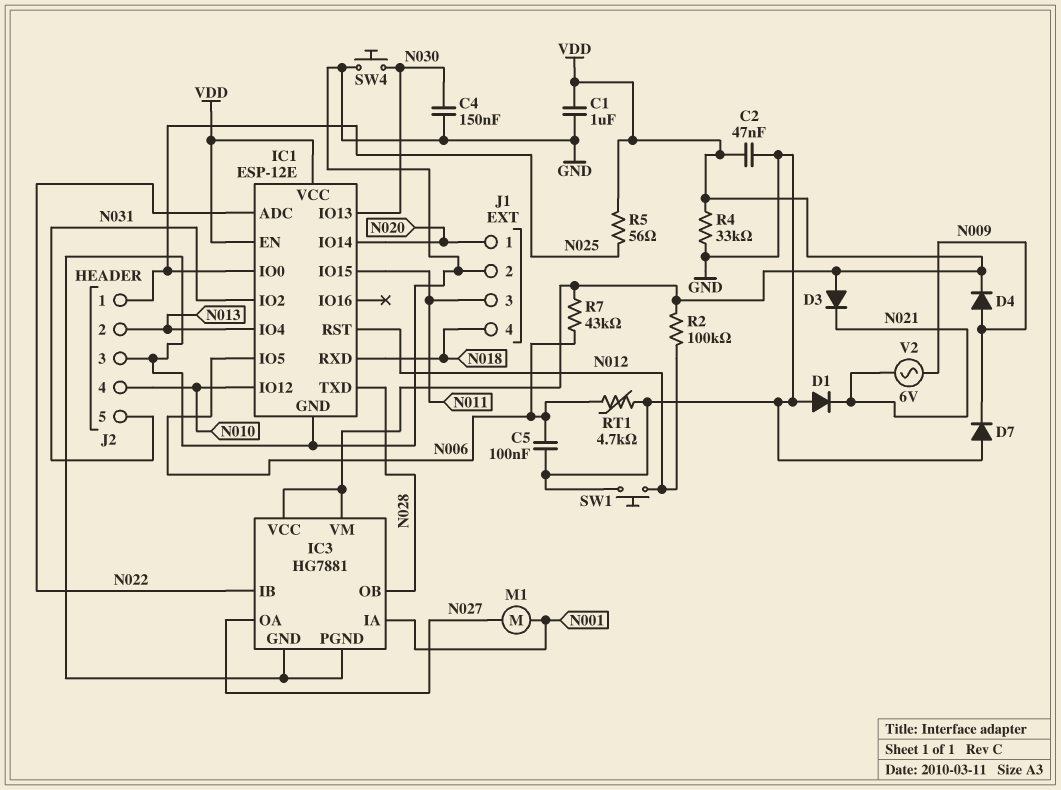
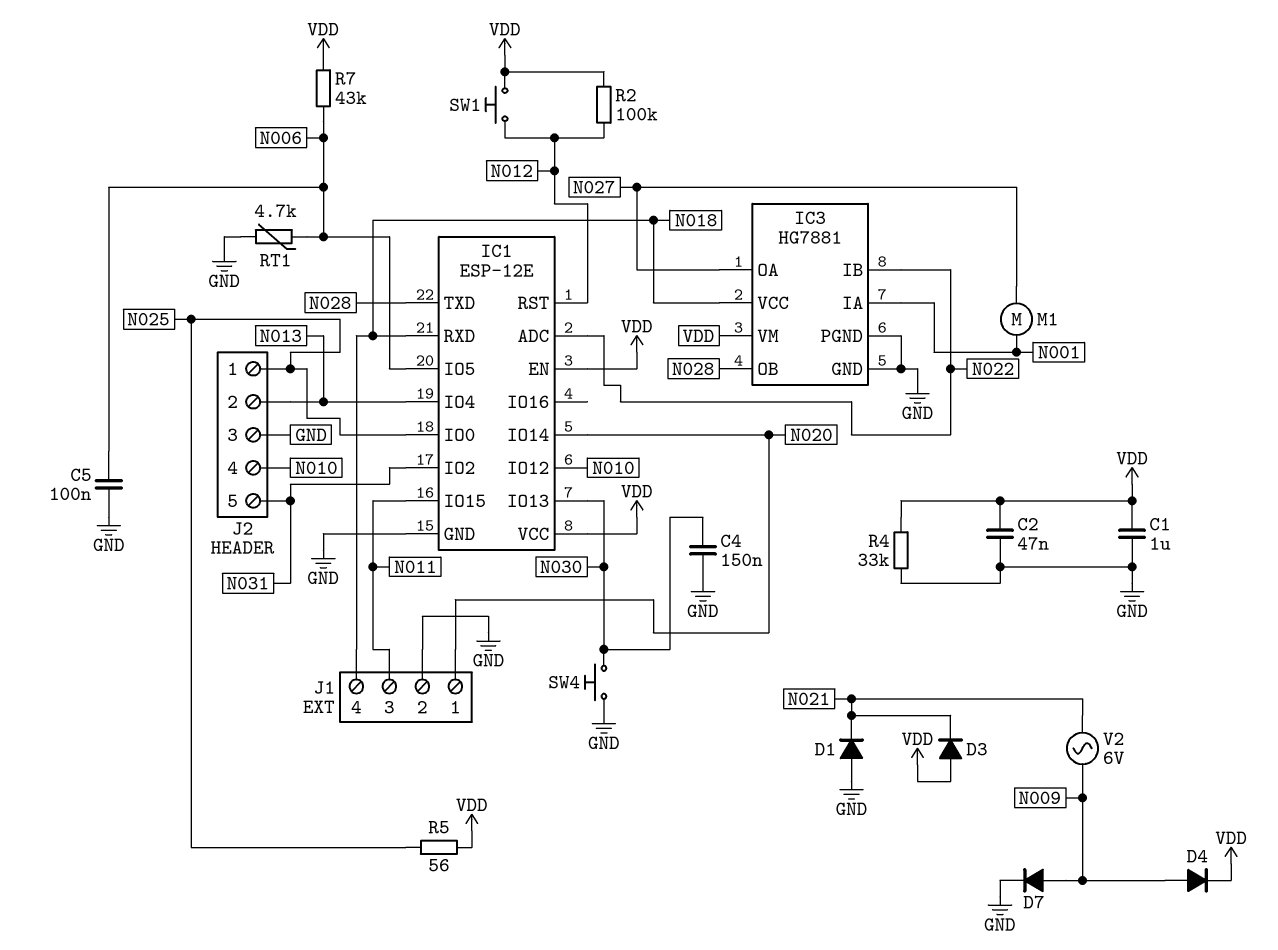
D7: diode (A GND, K N009) -> diode (A N009, K GND)
IC3 pin VCC: VDD -> N018
SW1: button (GND, N012) -> button (N012, VDD)

